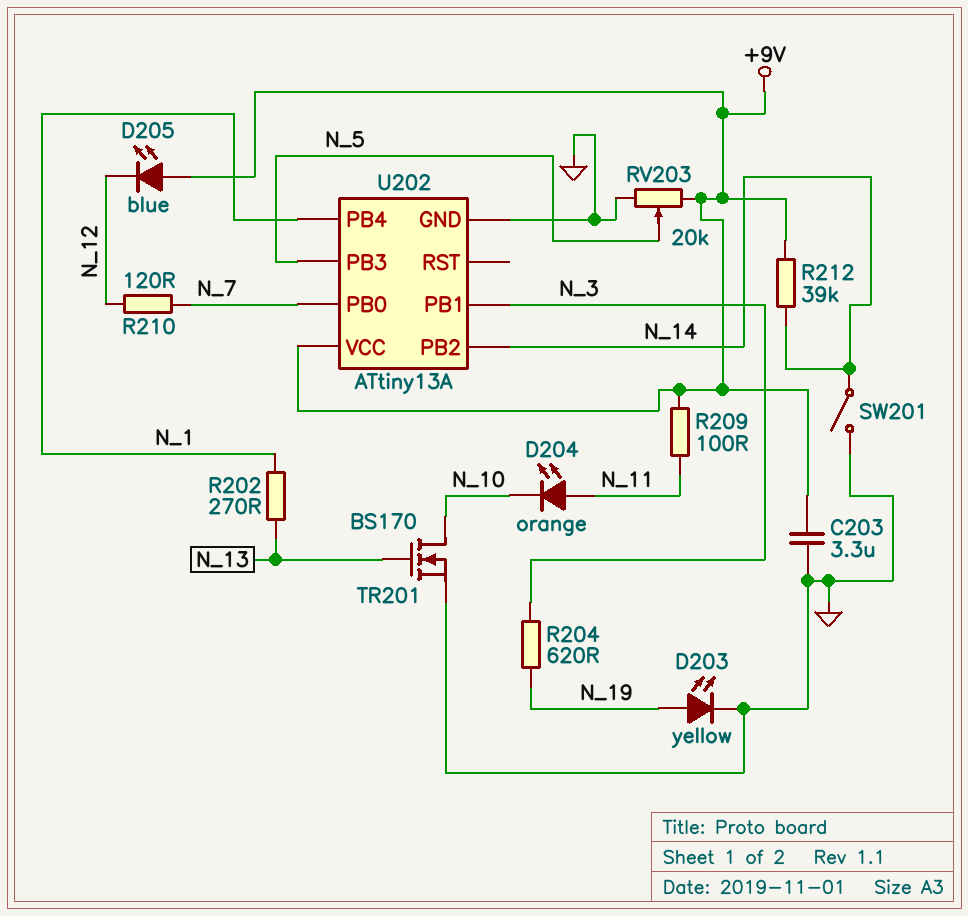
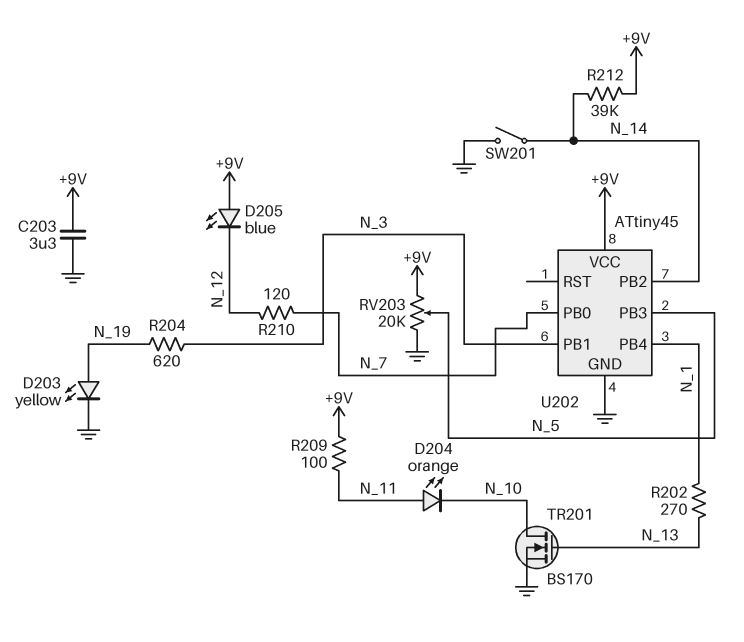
U202: ATtiny13A -> ATtiny45

